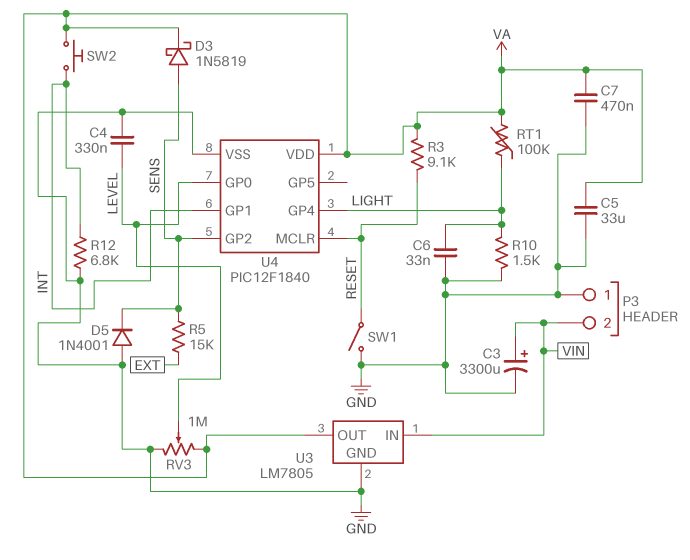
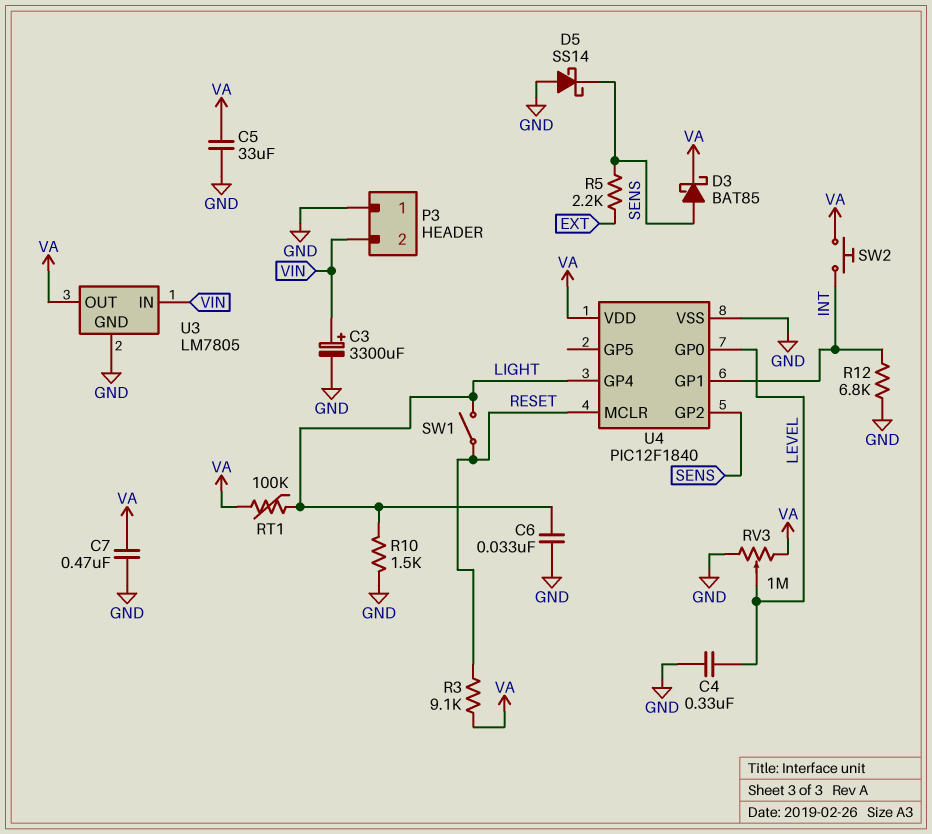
D3: schottky 1N5819 (A SENS, K VA) -> schottky BAT85 (A SENS, K VA)
D5: diode 1N4001 (A GND, K SENS) -> schottky SS14 (A GND, K SENS)
R5: 15k (EXT, SENS) -> 2.2k (EXT, SENS)
SW1: switch (GND, RESET) -> switch (LIGHT, RESET)

